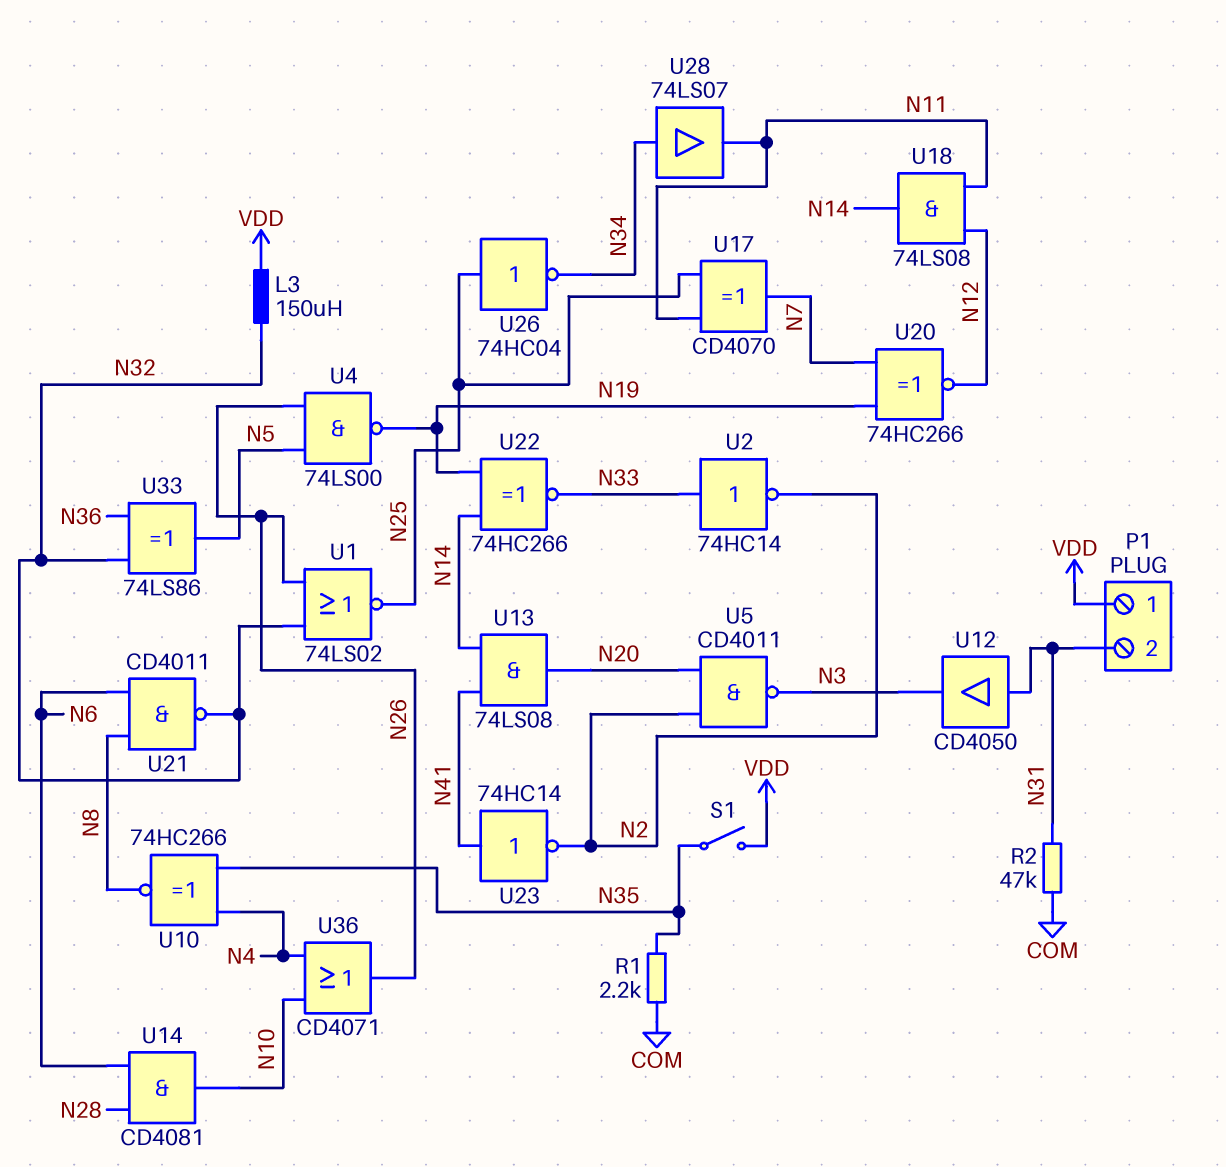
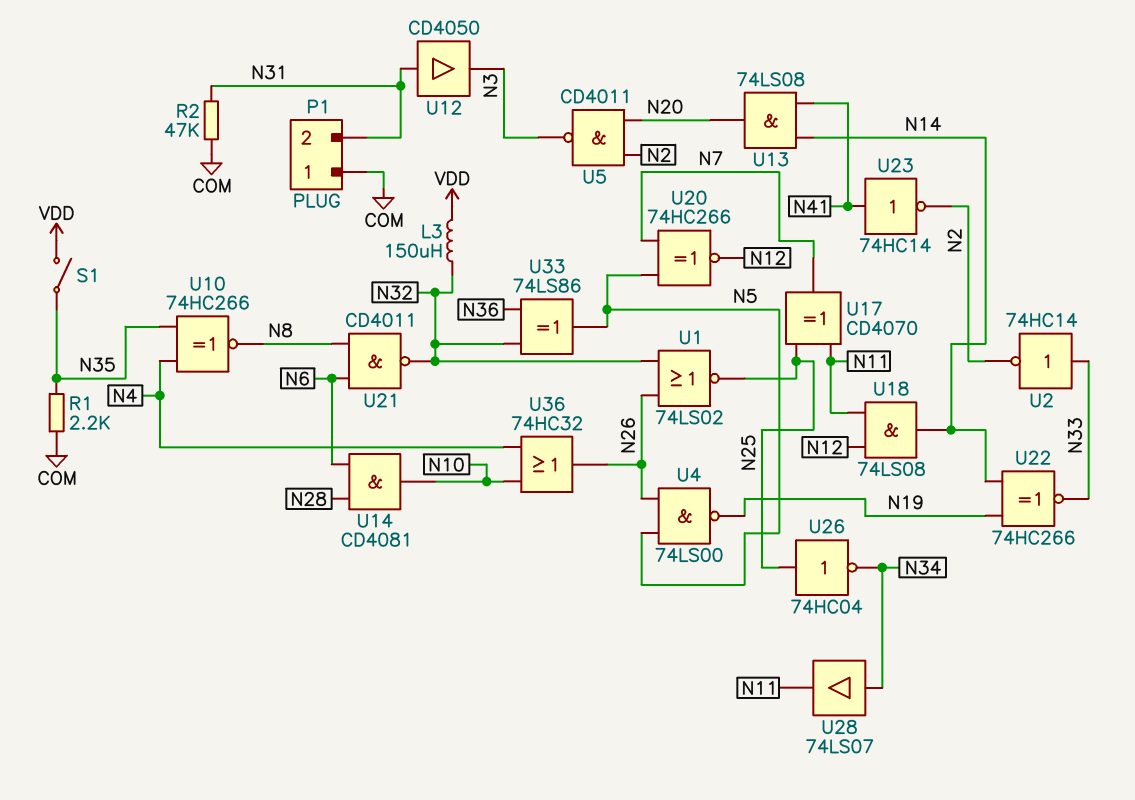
P1 pin 1: VDD -> COM
U20: XNOR 74HC266 (in N7, in N19, out N12) -> XNOR 74HC266 (in N5, in N7, out N12)
U36: OR CD4071 (in N4, in N10, out N26) -> OR 74HC32 (in N4, in N10, out N26)

